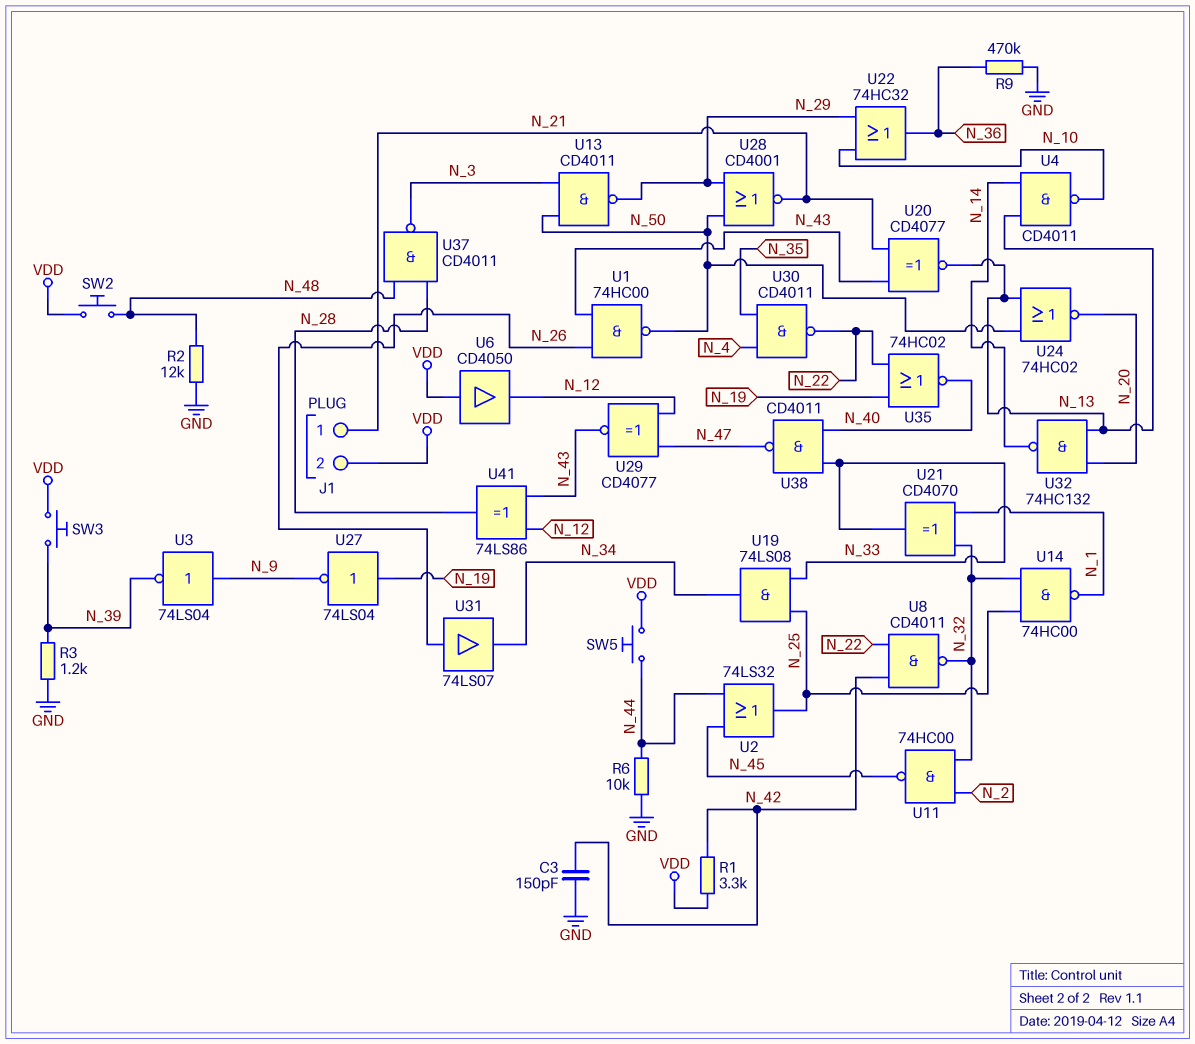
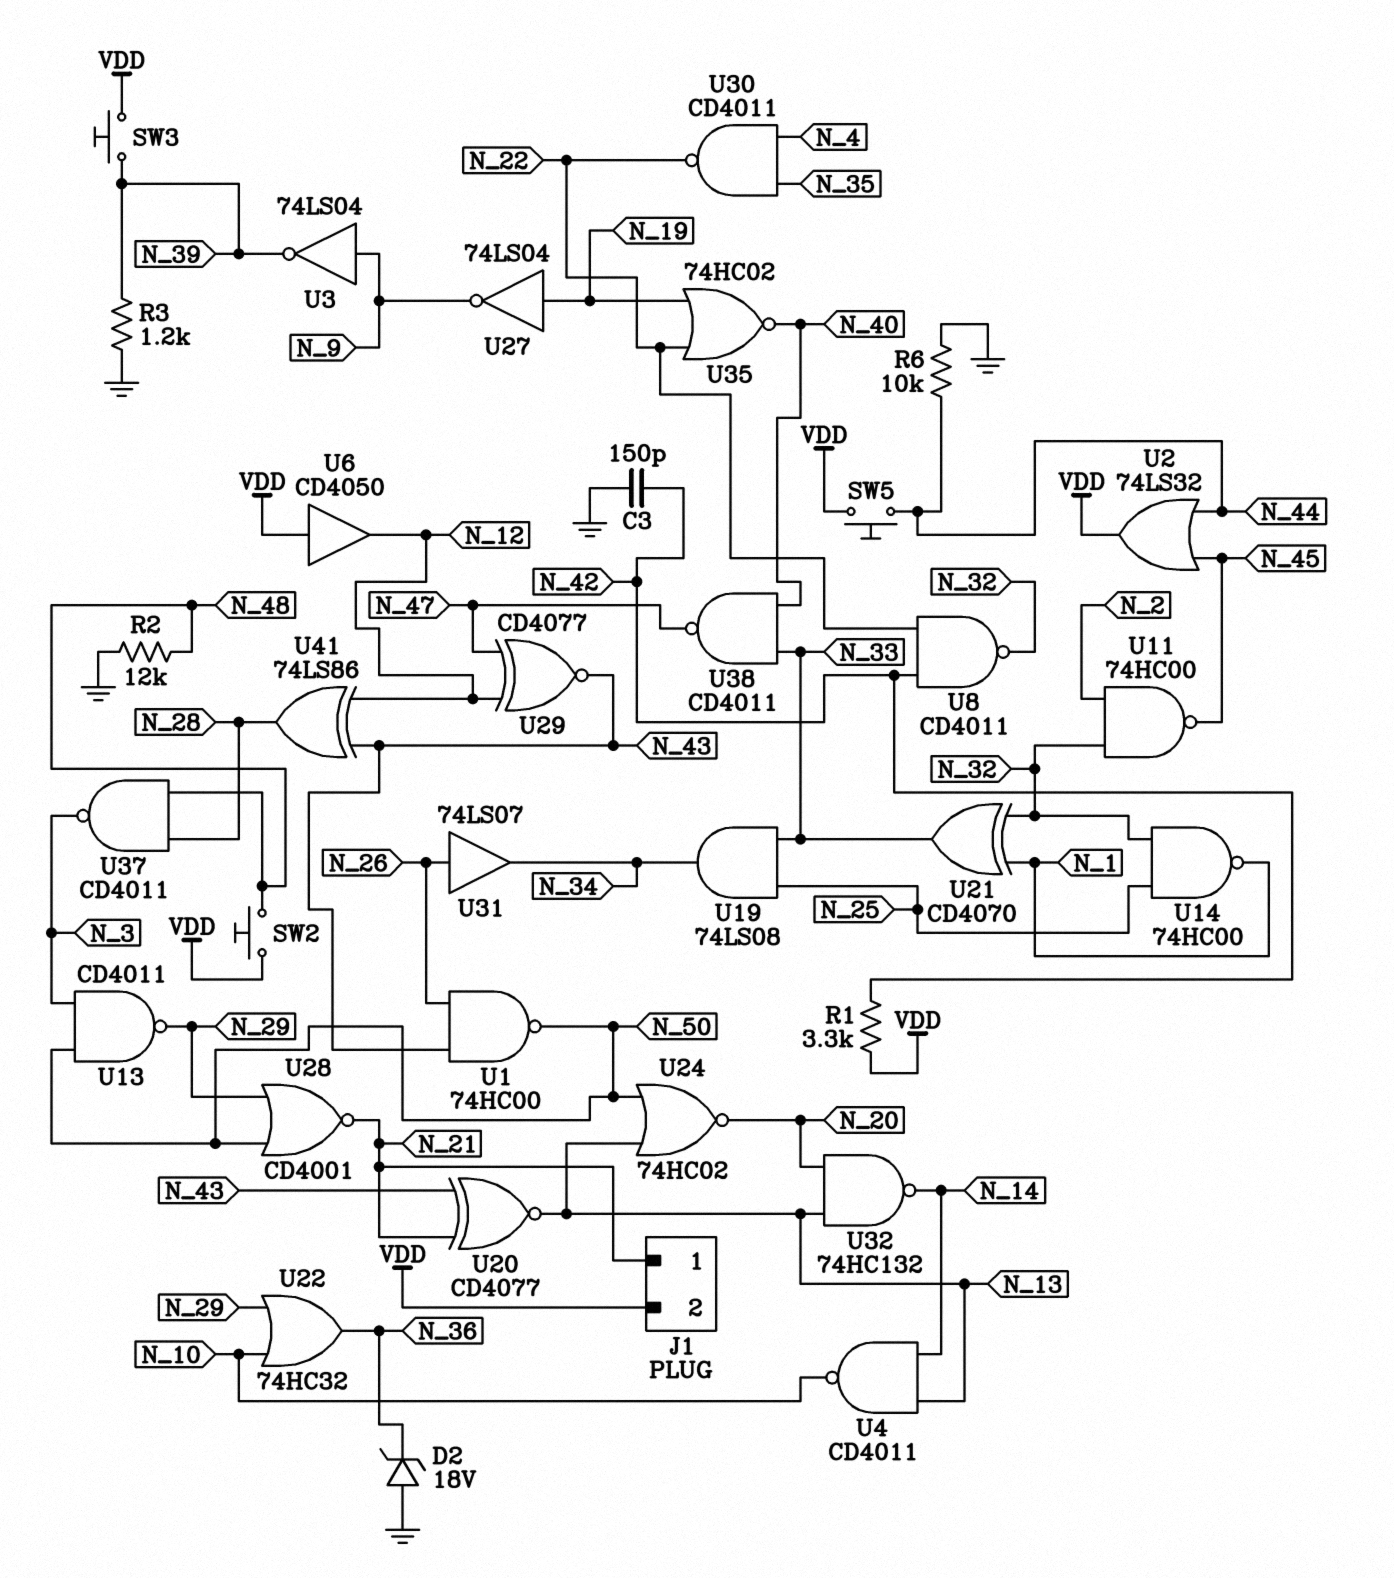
D2: none -> zener 18V (A GND, K N_36)
R9: 470k (GND, N_36) -> none
U2: OR 74LS32 (in N_44, in N_45, out N_25) -> OR 74LS32 (in N_44, in N_45, out VDD)

